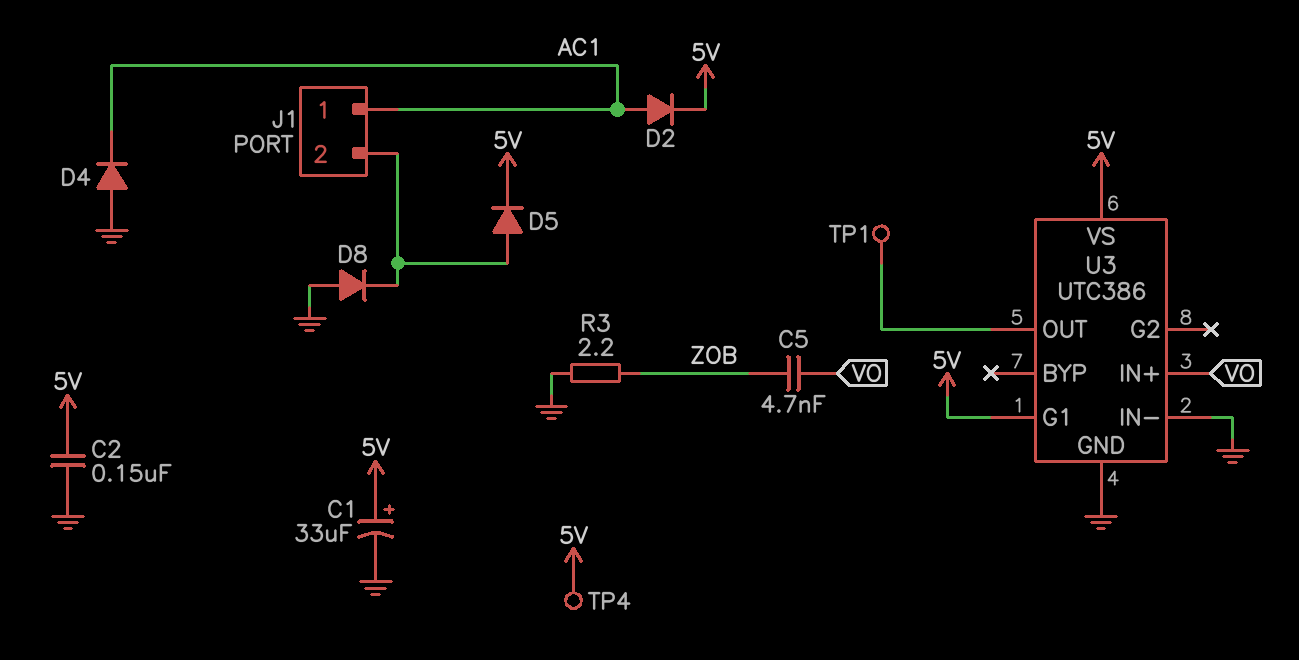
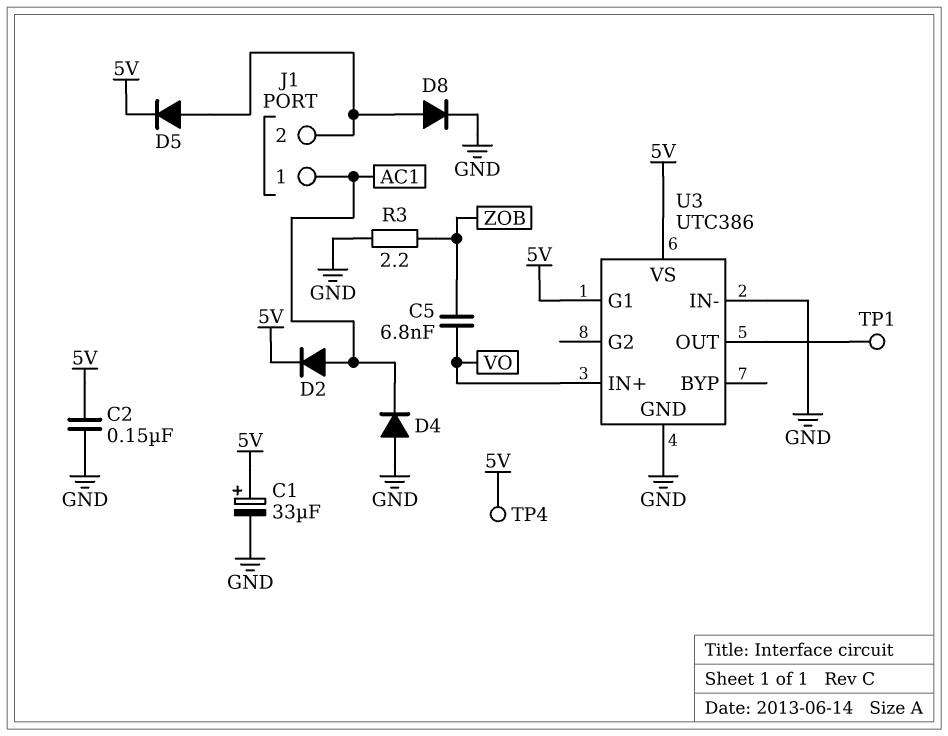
C5: 4.7nF (VO, ZOB) -> 6.8nF (VO, ZOB)
D8: diode (A GND, K J1/2) -> diode (A J1/2, K GND)

